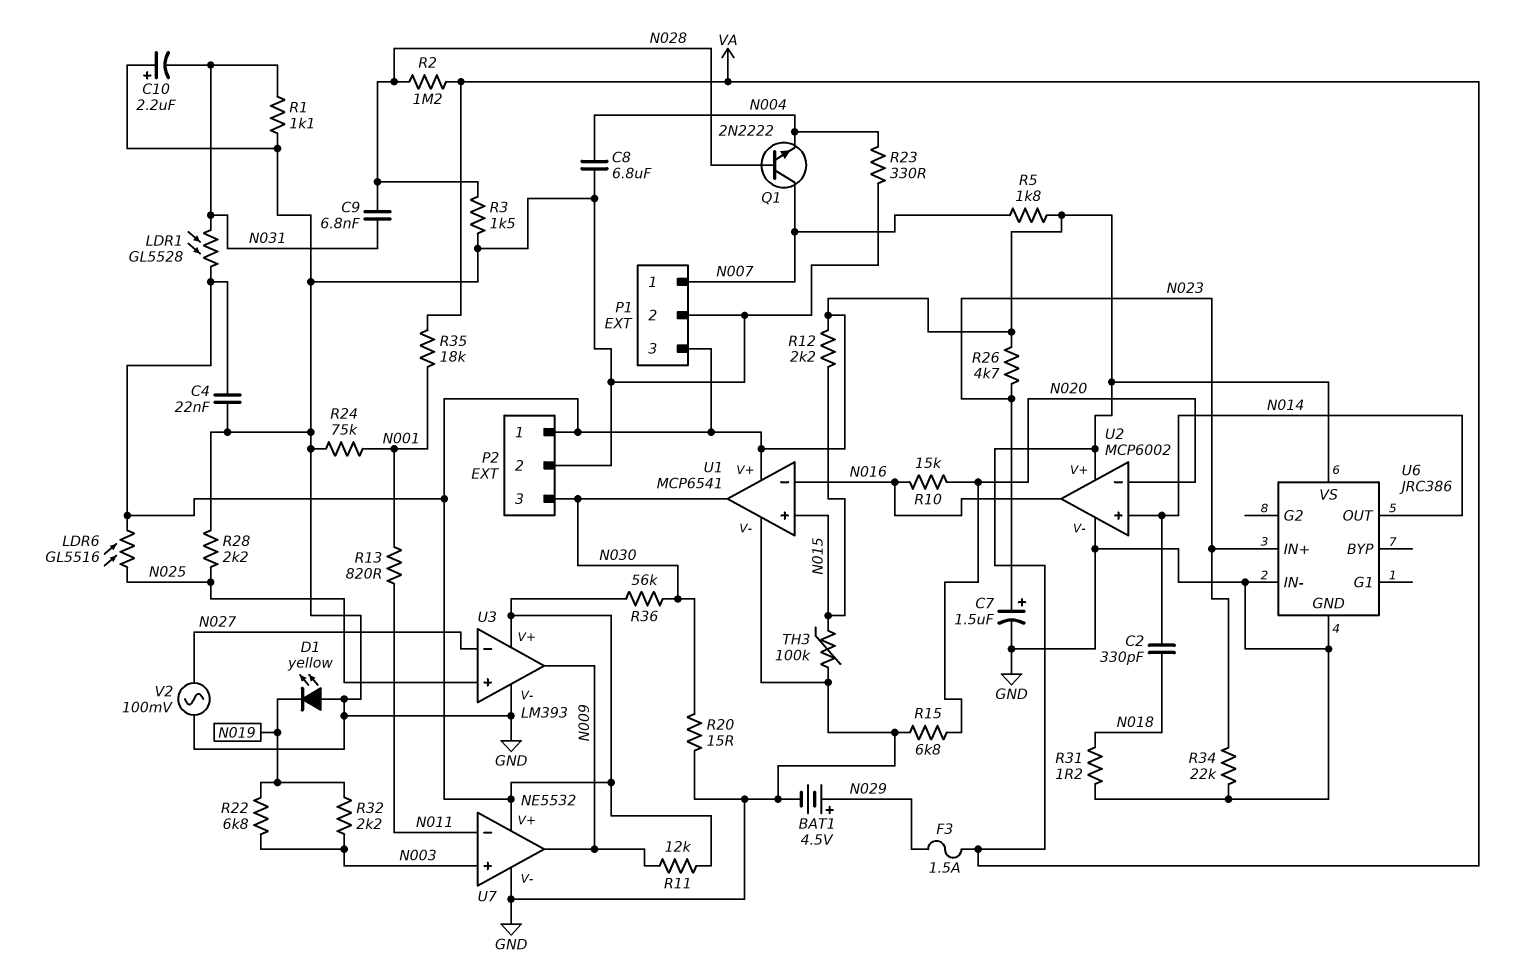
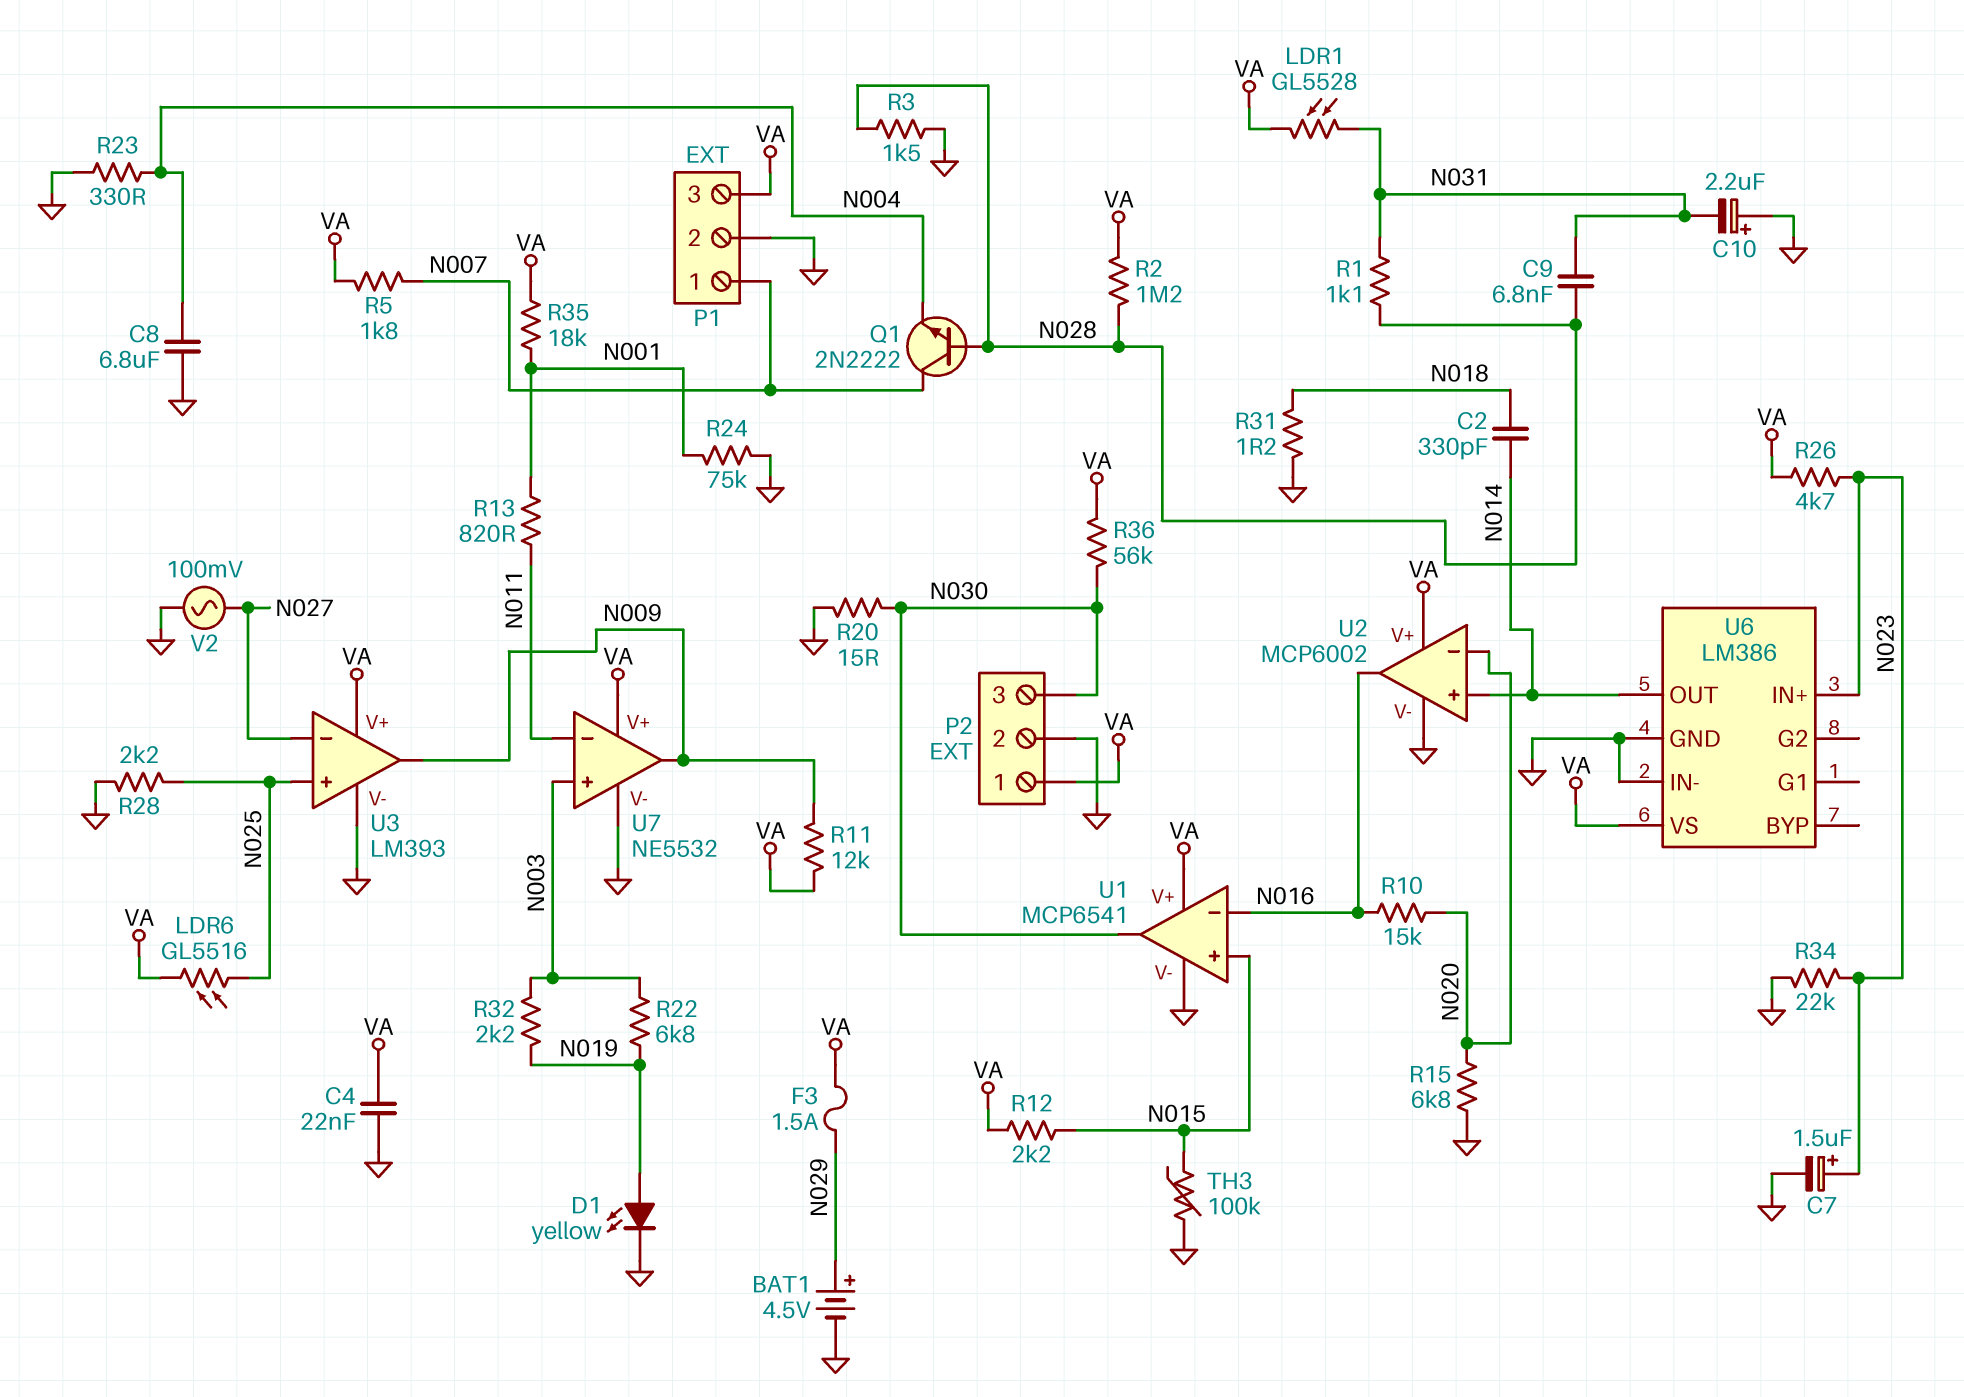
D1: LED yellow (A GND, K N019) -> LED yellow (A N019, K GND)
R1: 1.1k (GND, N031) -> 1.1k (N028, N031)
U6: JRC386 -> LM386

